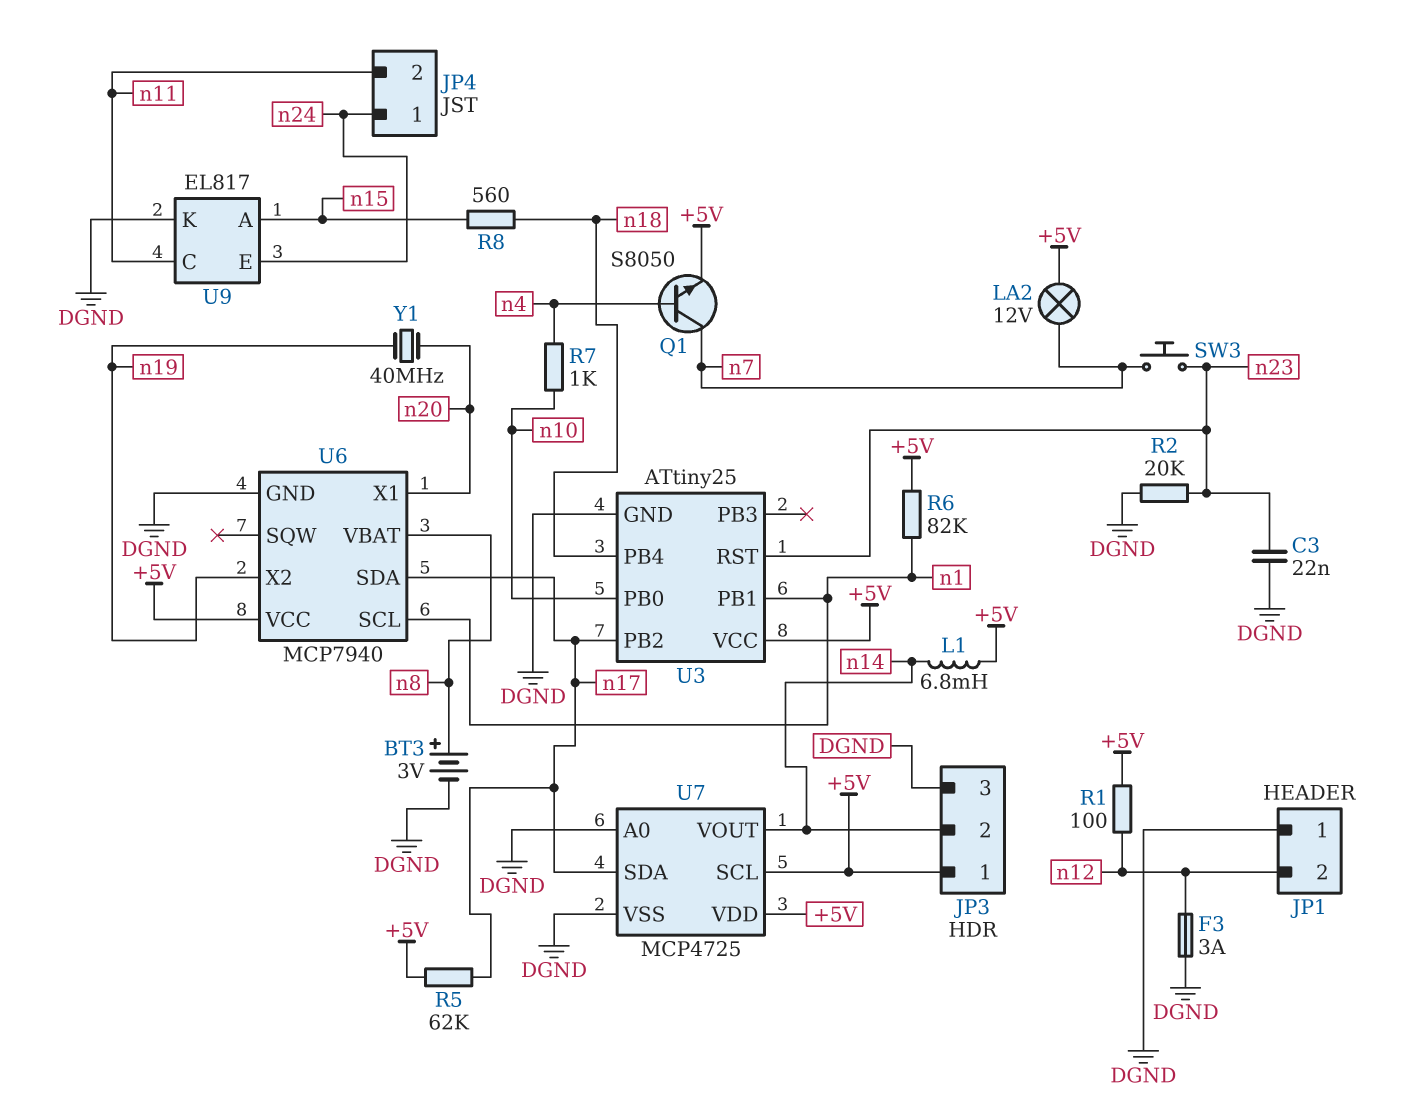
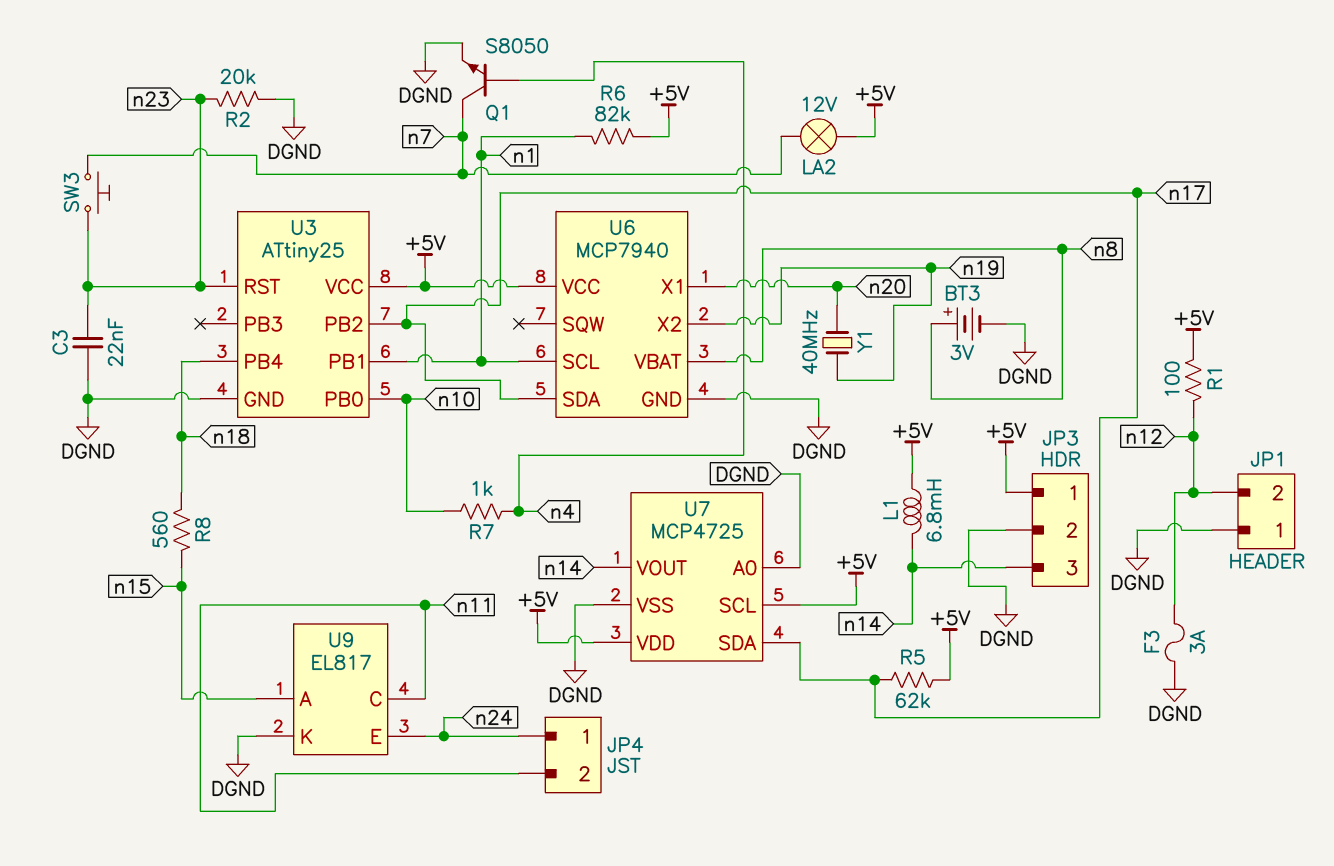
JP3 pin 2: n14 -> DGND
JP3 pin 3: DGND -> n14
Q1: NPN S8050 (B n4, C n7, E +5V) -> NPN S8050 (B n4, C n7, E DGND)

